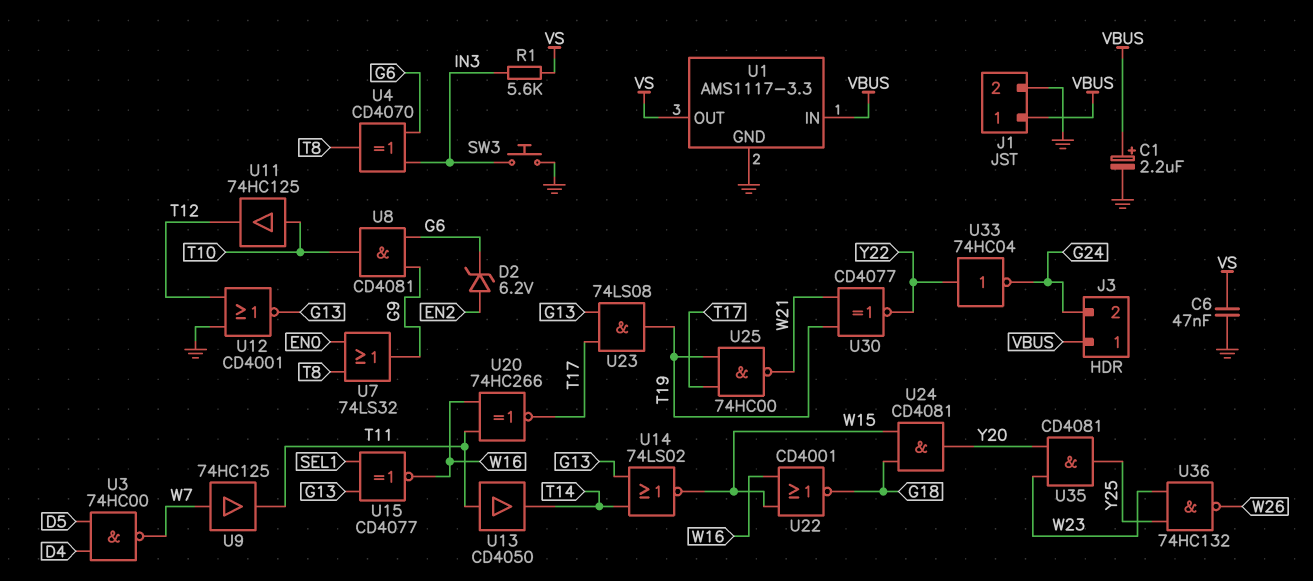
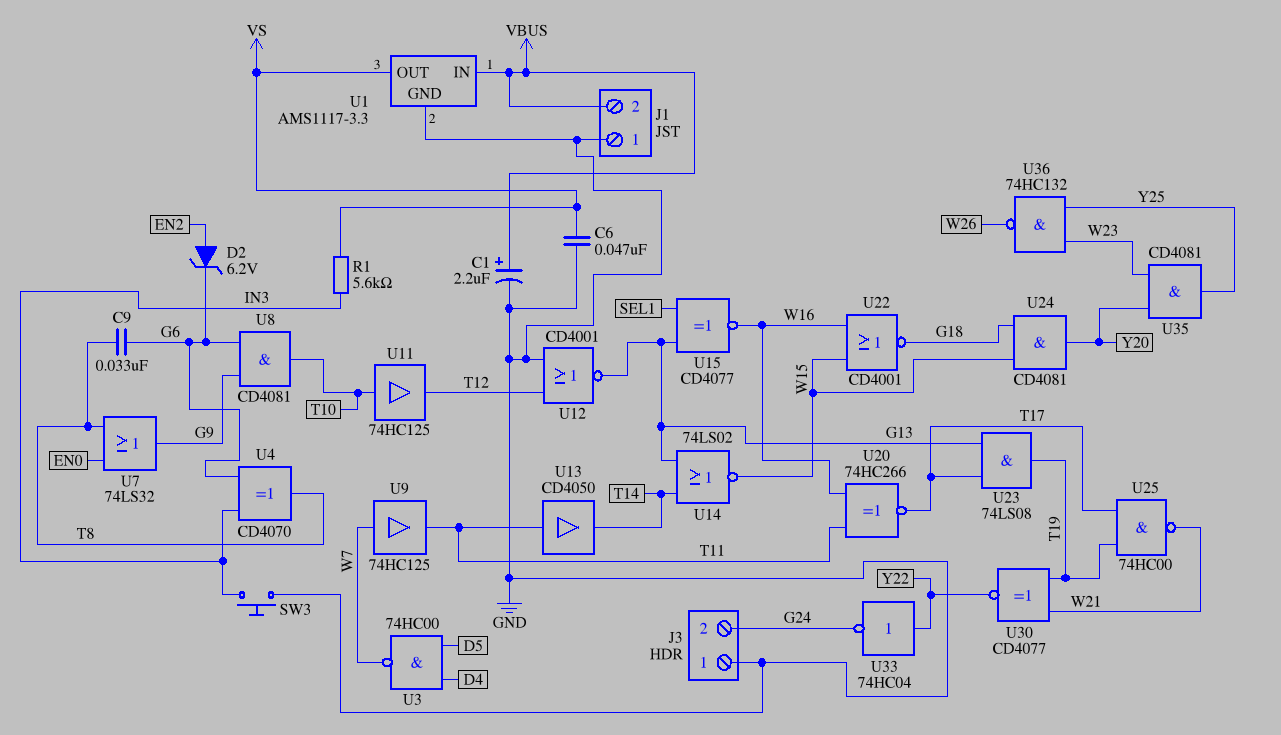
C9: none -> 33nF (G6, T8)
J1 pin 1: VBUS -> GND
J1 pin 2: GND -> VBUS
J3 pin 1: VBUS -> GND

